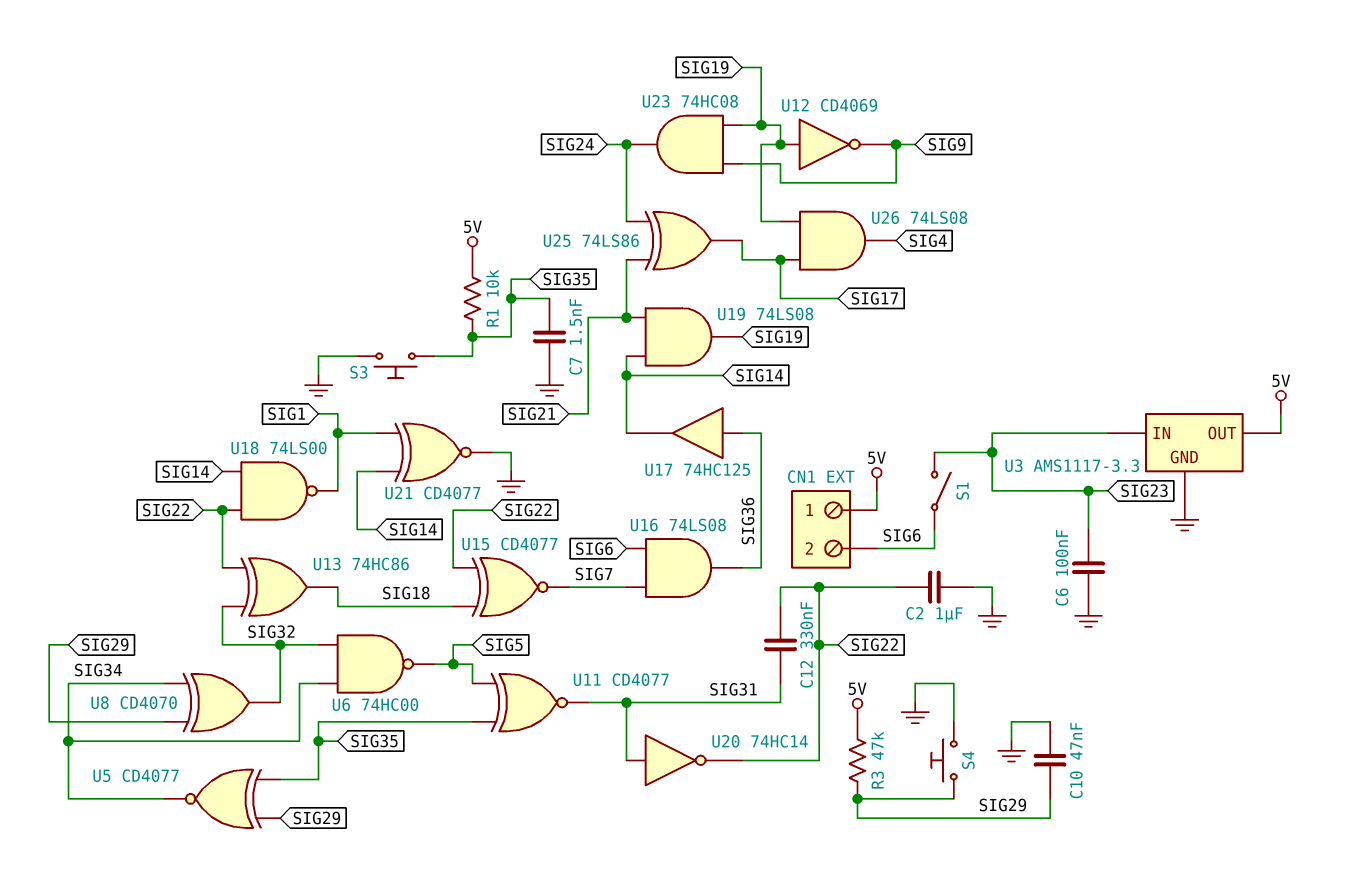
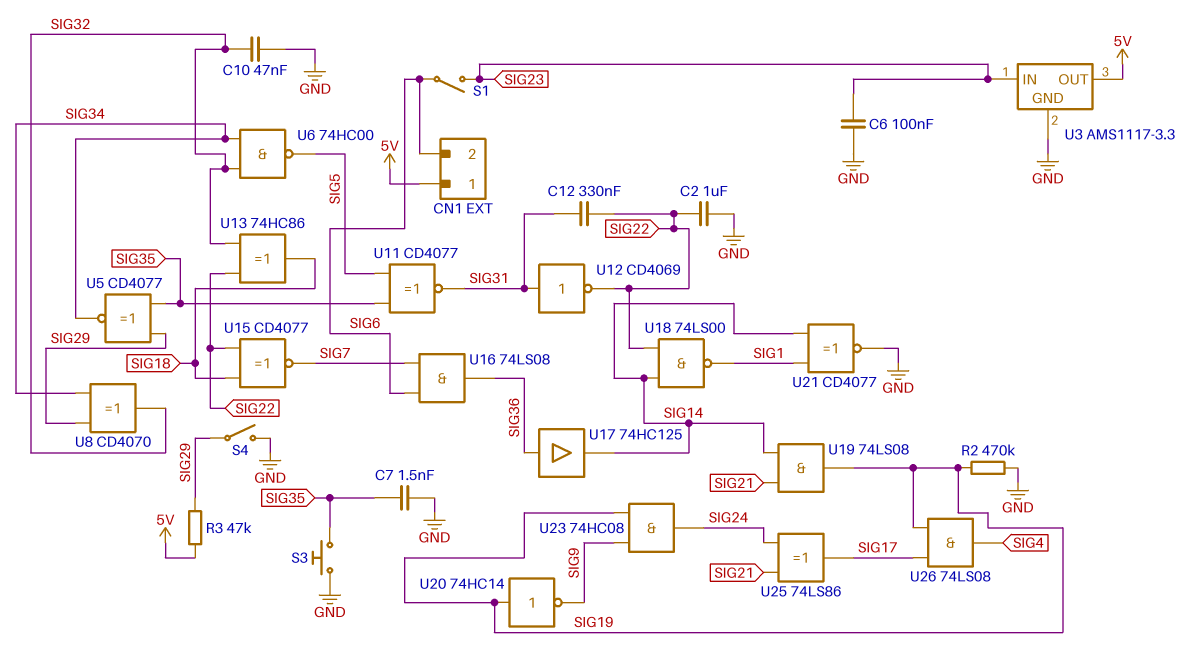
C10: 47nF (GND, SIG29) -> 47nF (GND, SIG32)
R1: 10k (5V, SIG35) -> none
R2: none -> 470k (GND, SIG19)
S4: button (GND, SIG29) -> switch (GND, SIG29)
U12: NOT CD4069 (in SIG19, out SIG9) -> NOT CD4069 (in SIG31, out SIG22)
U20: NOT 74HC14 (in SIG31, out SIG22) -> NOT 74HC14 (in SIG19, out SIG9)

